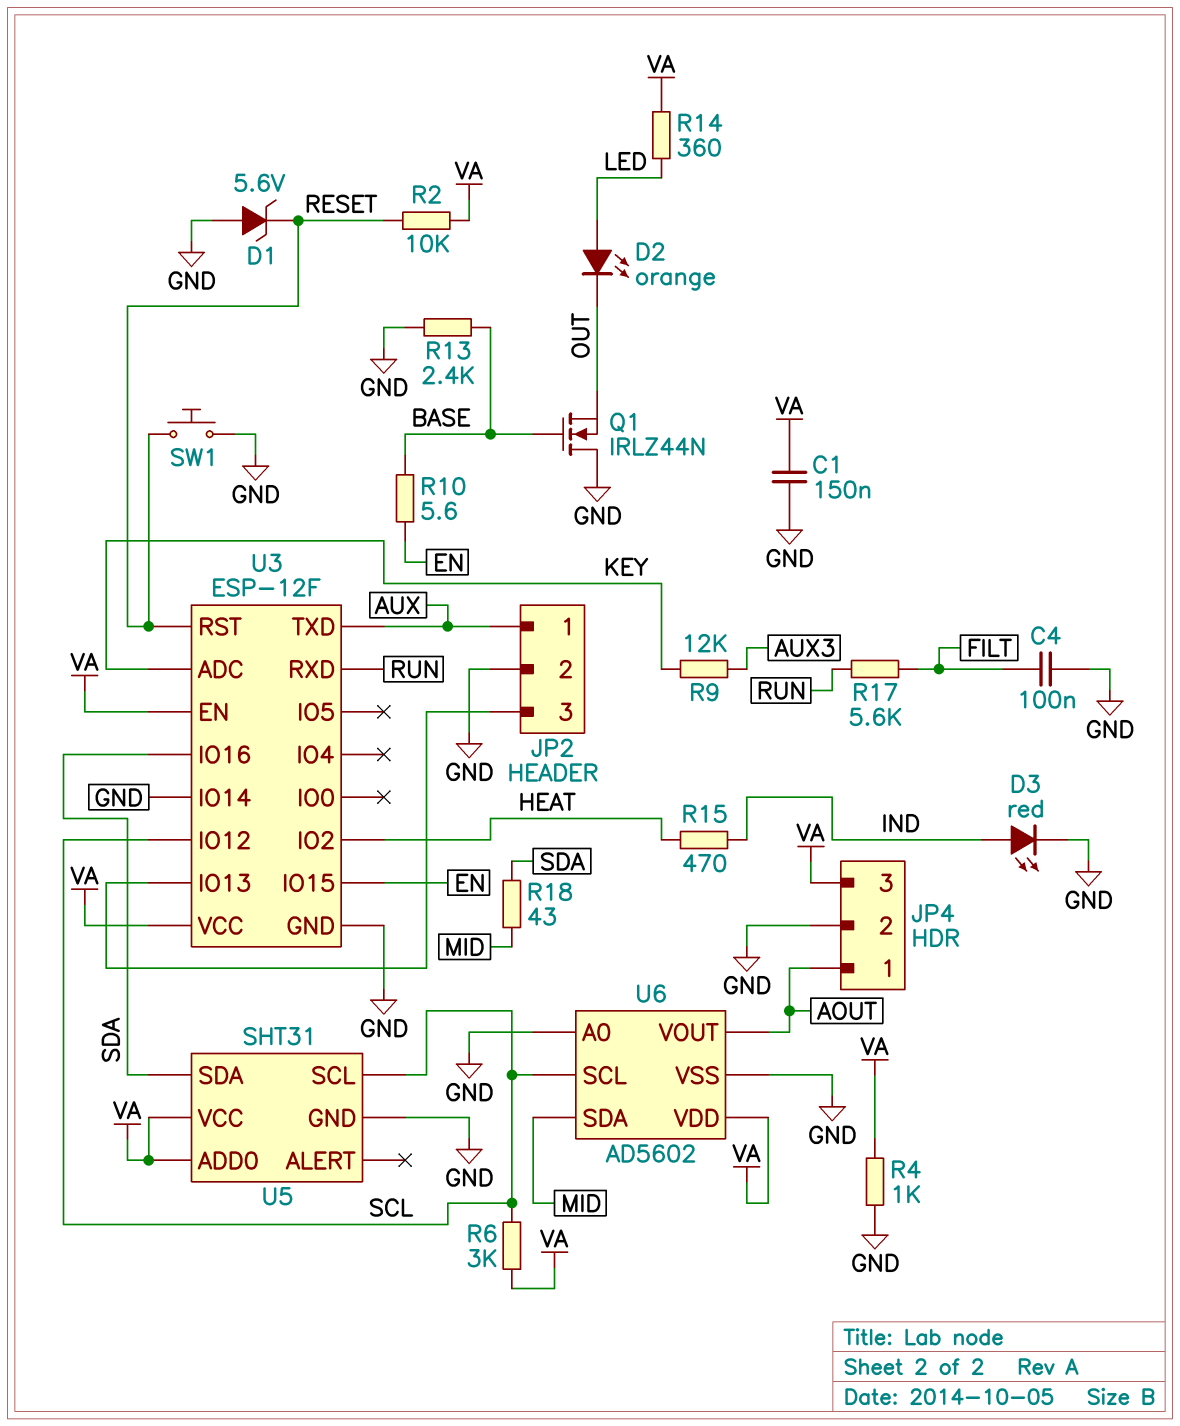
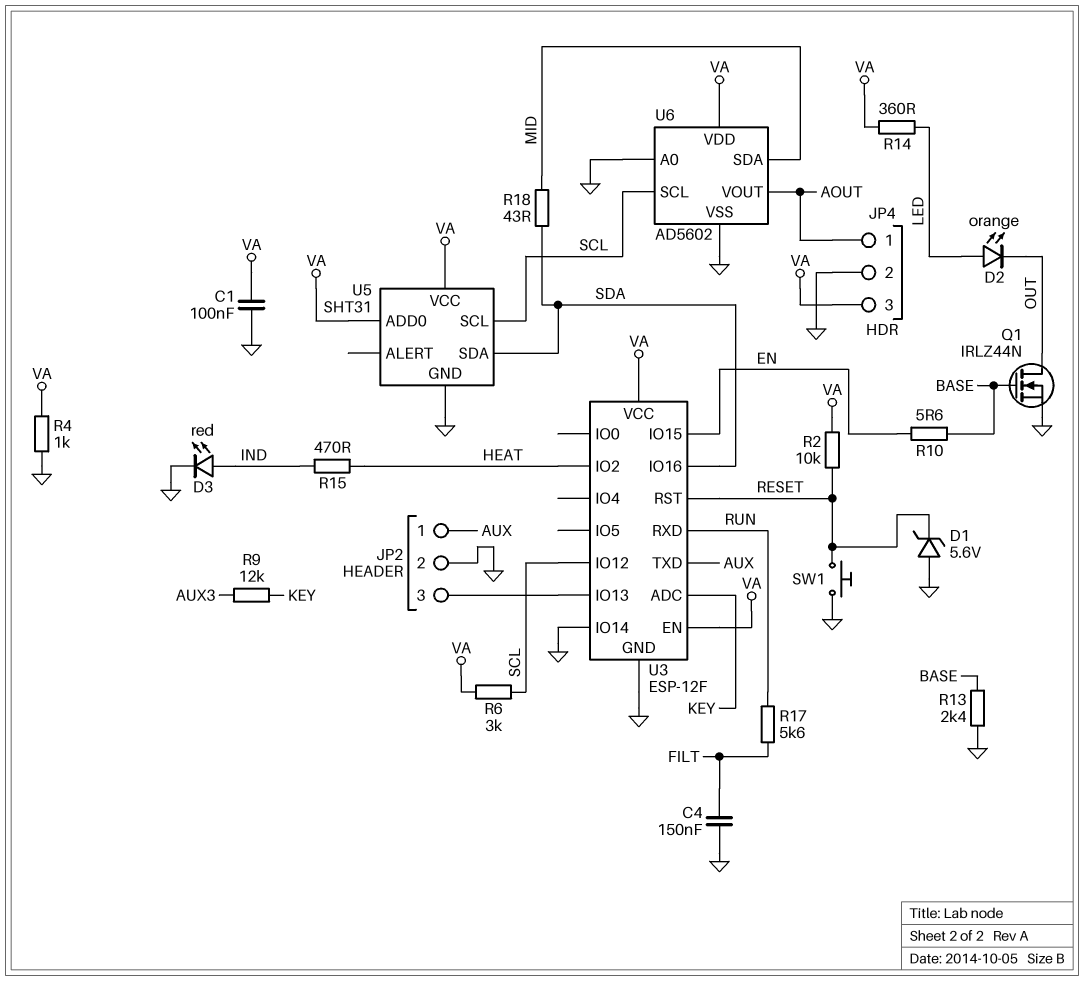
C1: 150nF (GND, VA) -> 100nF (GND, VA)
C4: 100nF (FILT, GND) -> 150nF (FILT, GND)
Q1: NMOS IRLZ44N (G BASE, D GND, S OUT) -> NMOS IRLZ44N (G BASE, D OUT, S GND)

